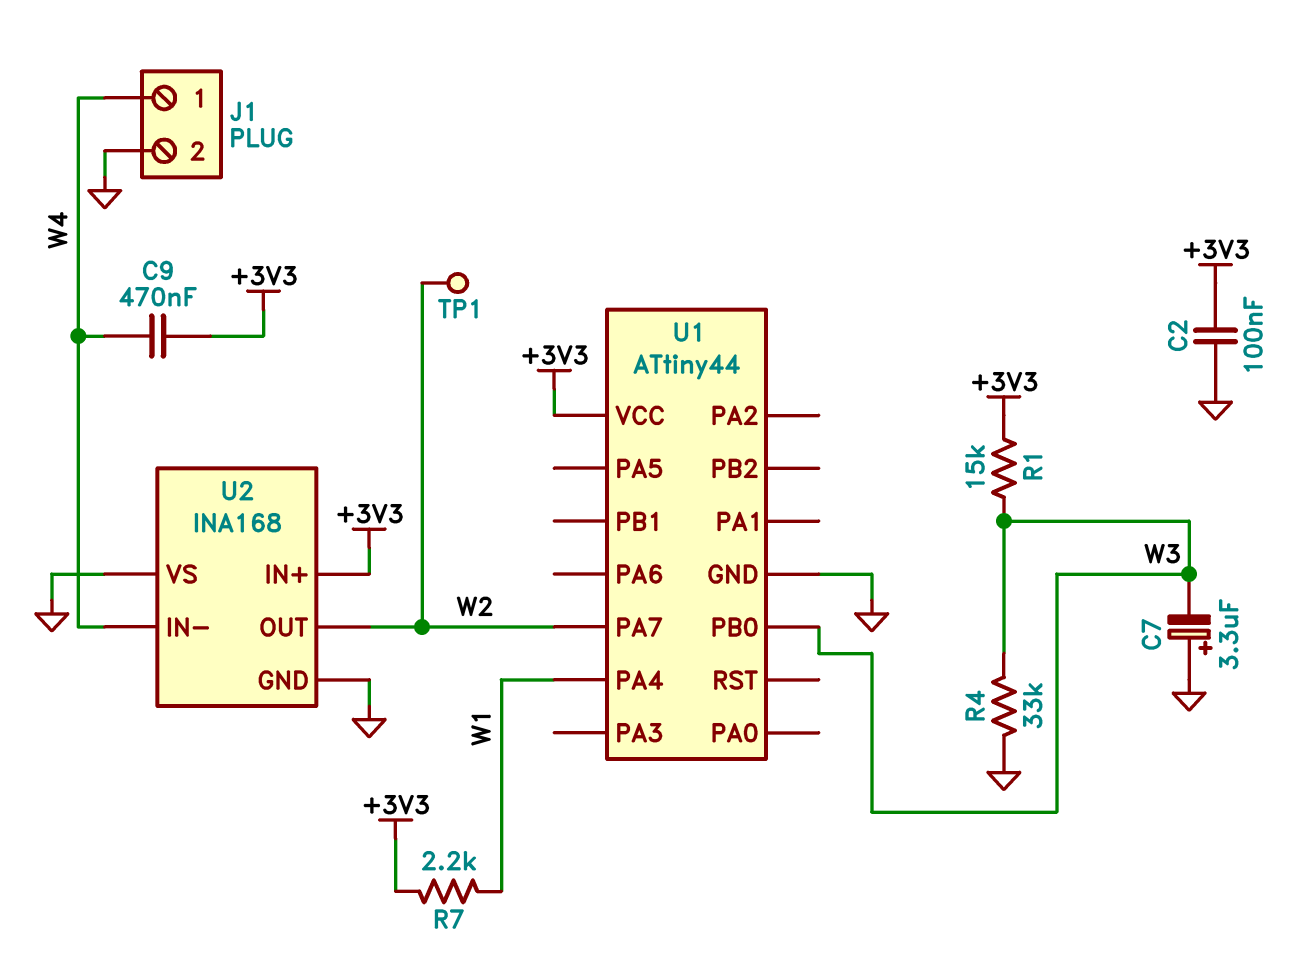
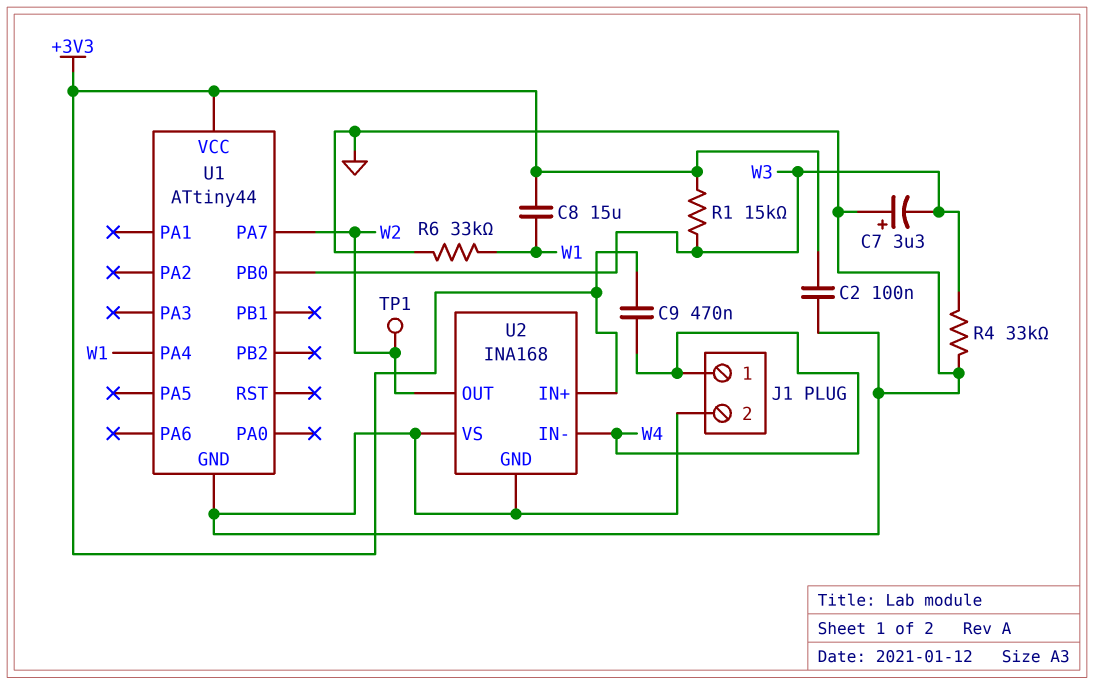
C8: none -> 15uF (+3V3, W1)
R6: none -> 33k (GND, W1)
R7: 2.2k (+3V3, W1) -> none

